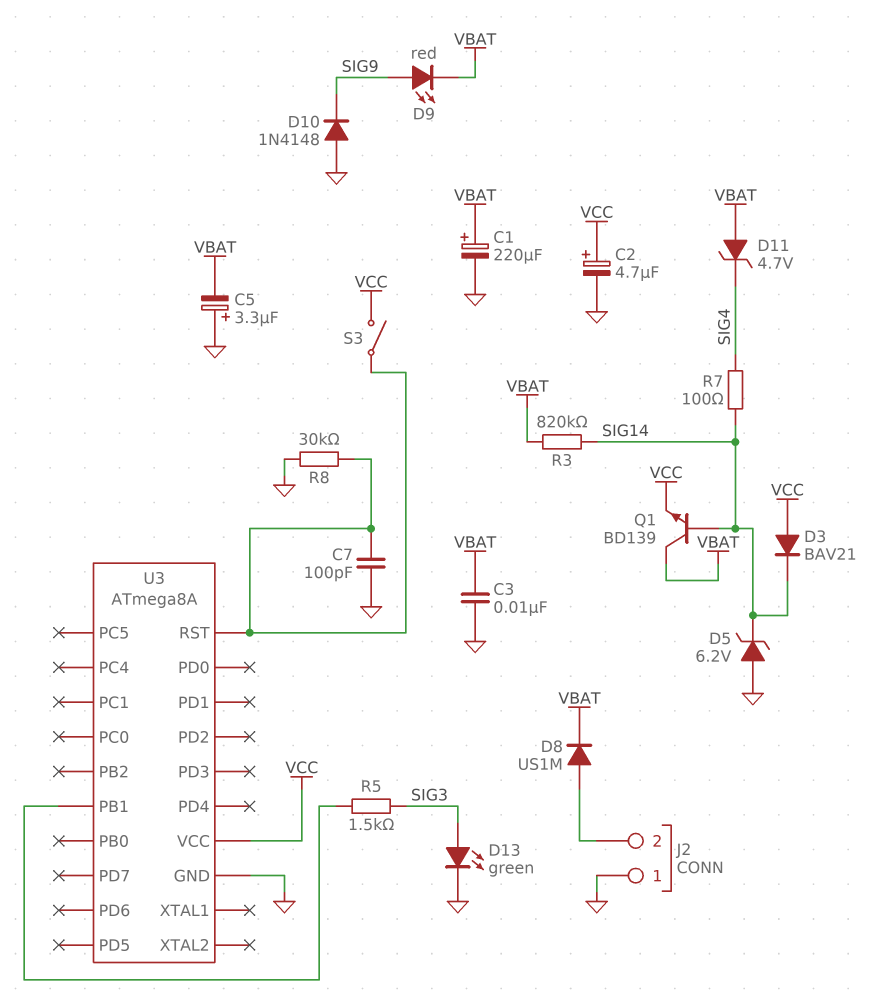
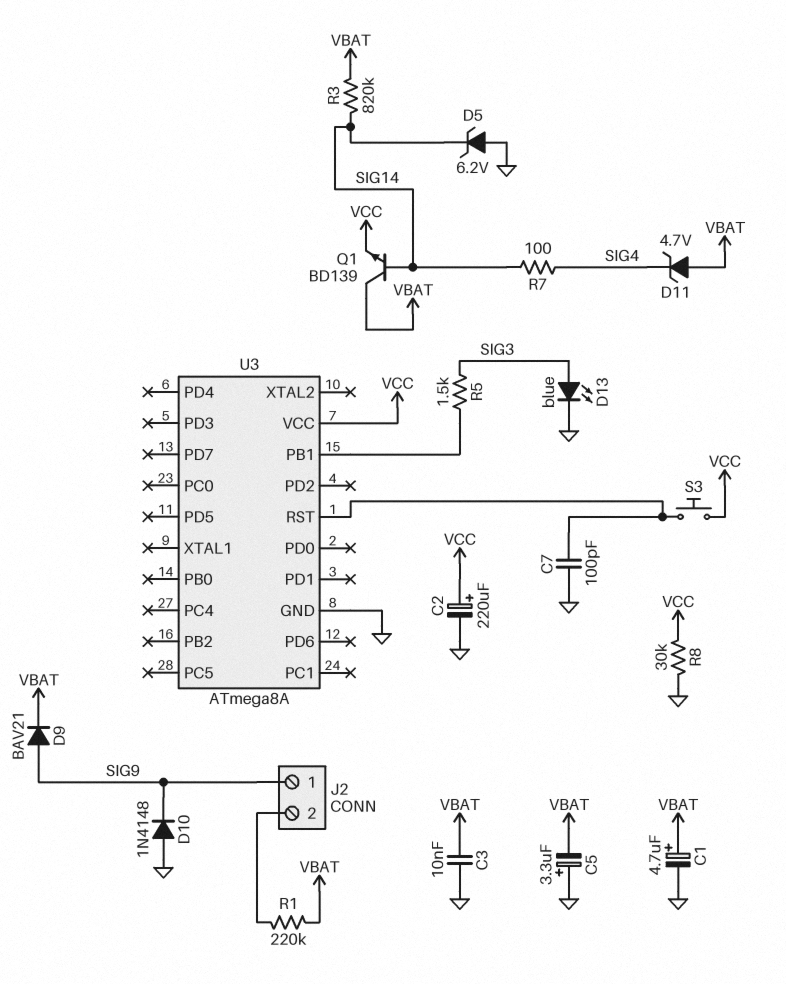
C1: 220uF (plus VBAT, minus GND) -> 4.7uF (plus VBAT, minus GND)
C2: 4.7uF (plus VCC, minus GND) -> 220uF (plus VCC, minus GND)
D3: diode BAV21 (A VCC, K SIG14) -> none
D8: diode US1M (A J2/2, K VBAT) -> none
D9: LED red (A SIG9, K VBAT) -> diode BAV21 (A SIG9, K VBAT)
D13: LED green (A SIG3, K GND) -> LED blue (A SIG3, K GND)
J2 pin 1: GND -> SIG9
R1: none -> 220k (J2/2, VBAT)
R8: 30k (GND, U3/RST) -> 30k (GND, VCC)
S3: switch (U3/RST, VCC) -> button (U3/RST, VCC)

